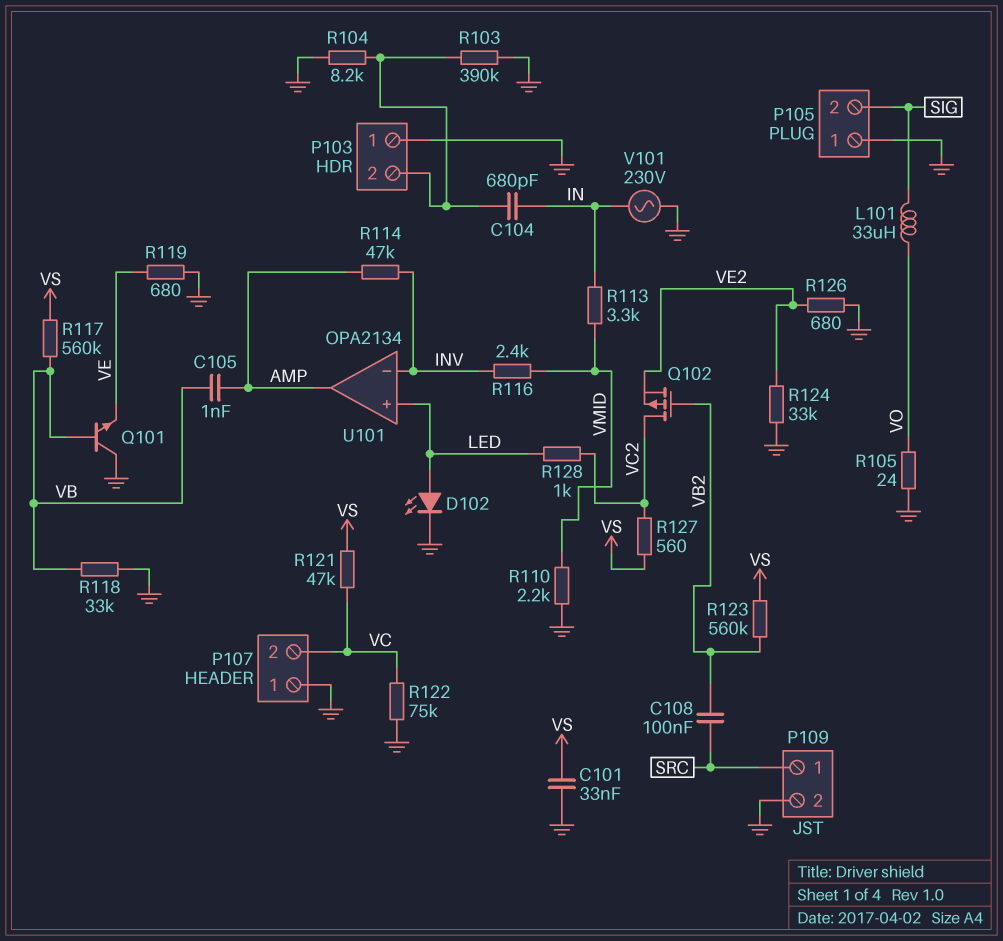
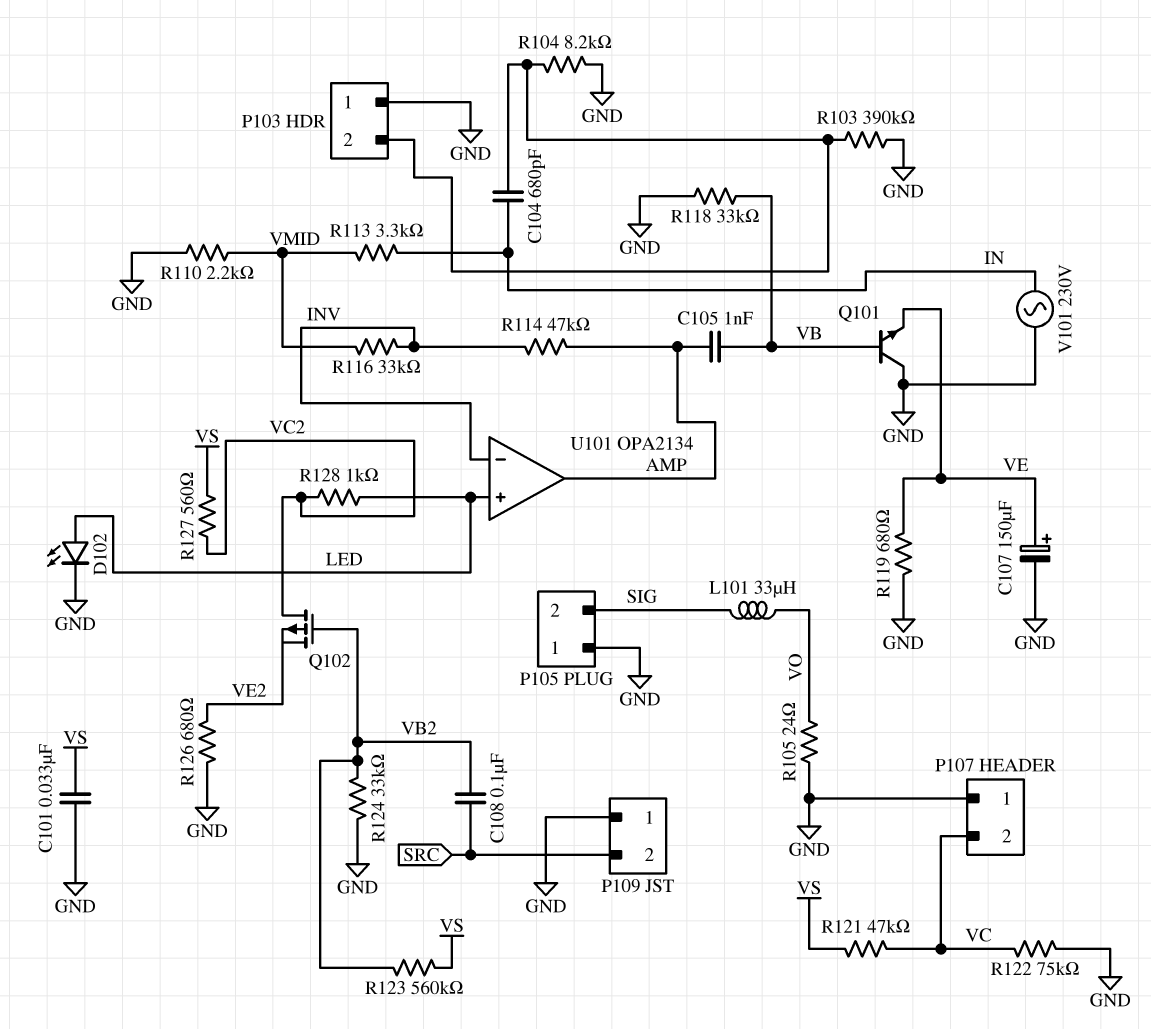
C107: none -> 150uF (plus VE, minus GND)
P109 pin 1: SRC -> GND
P109 pin 2: GND -> SRC
R116: 2.4k (INV, VMID) -> 33k (INV, VMID)
R117: 560k (VB, VS) -> none
R124: 33k (GND, VE2) -> 33k (GND, VB2)

